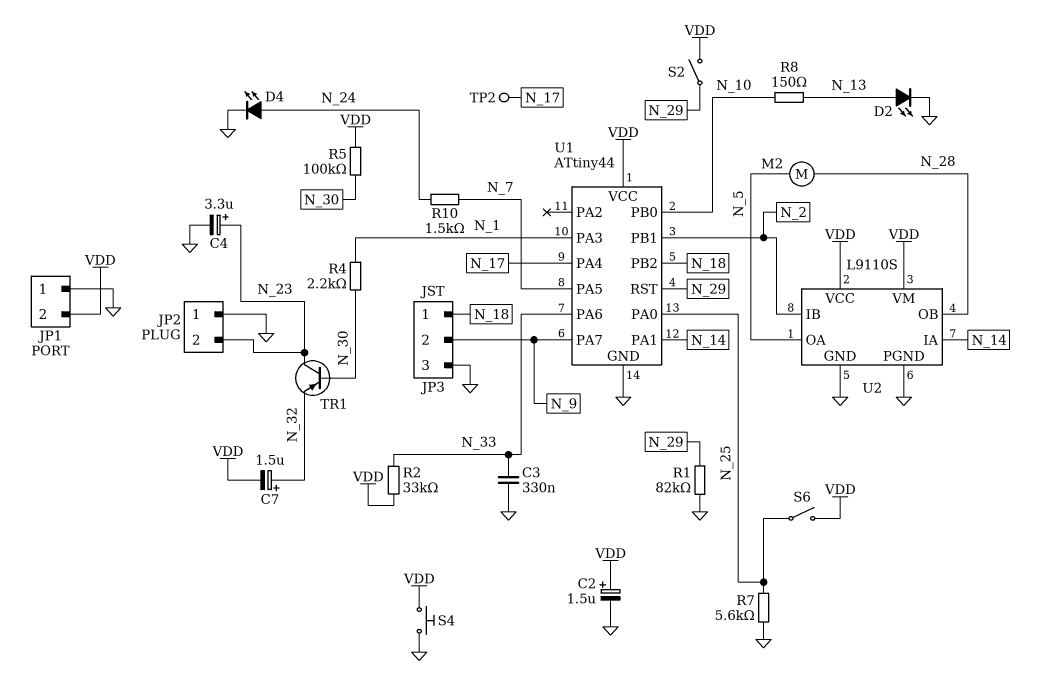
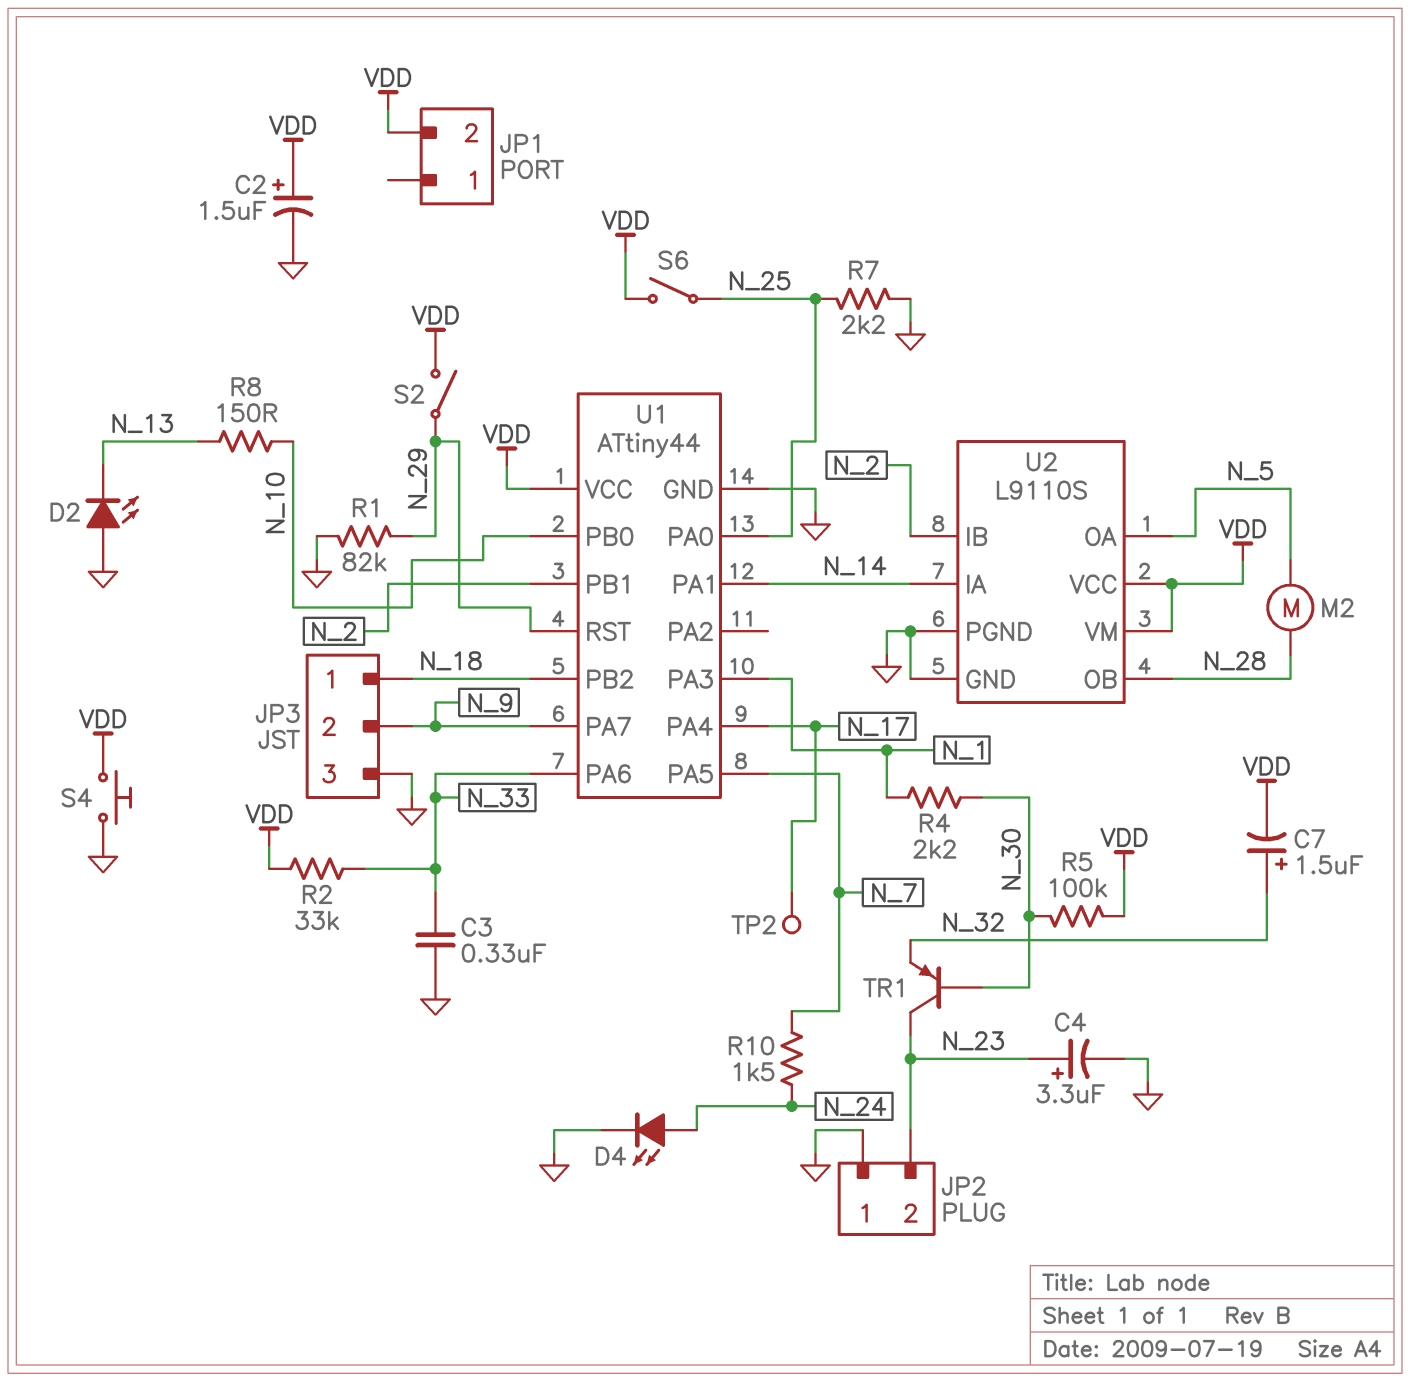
D2: LED (A N_13, K GND) -> LED (A GND, K N_13)
JP1 pin 1: GND -> none
R7: 5.6k (GND, N_25) -> 2.2k (GND, N_25)

